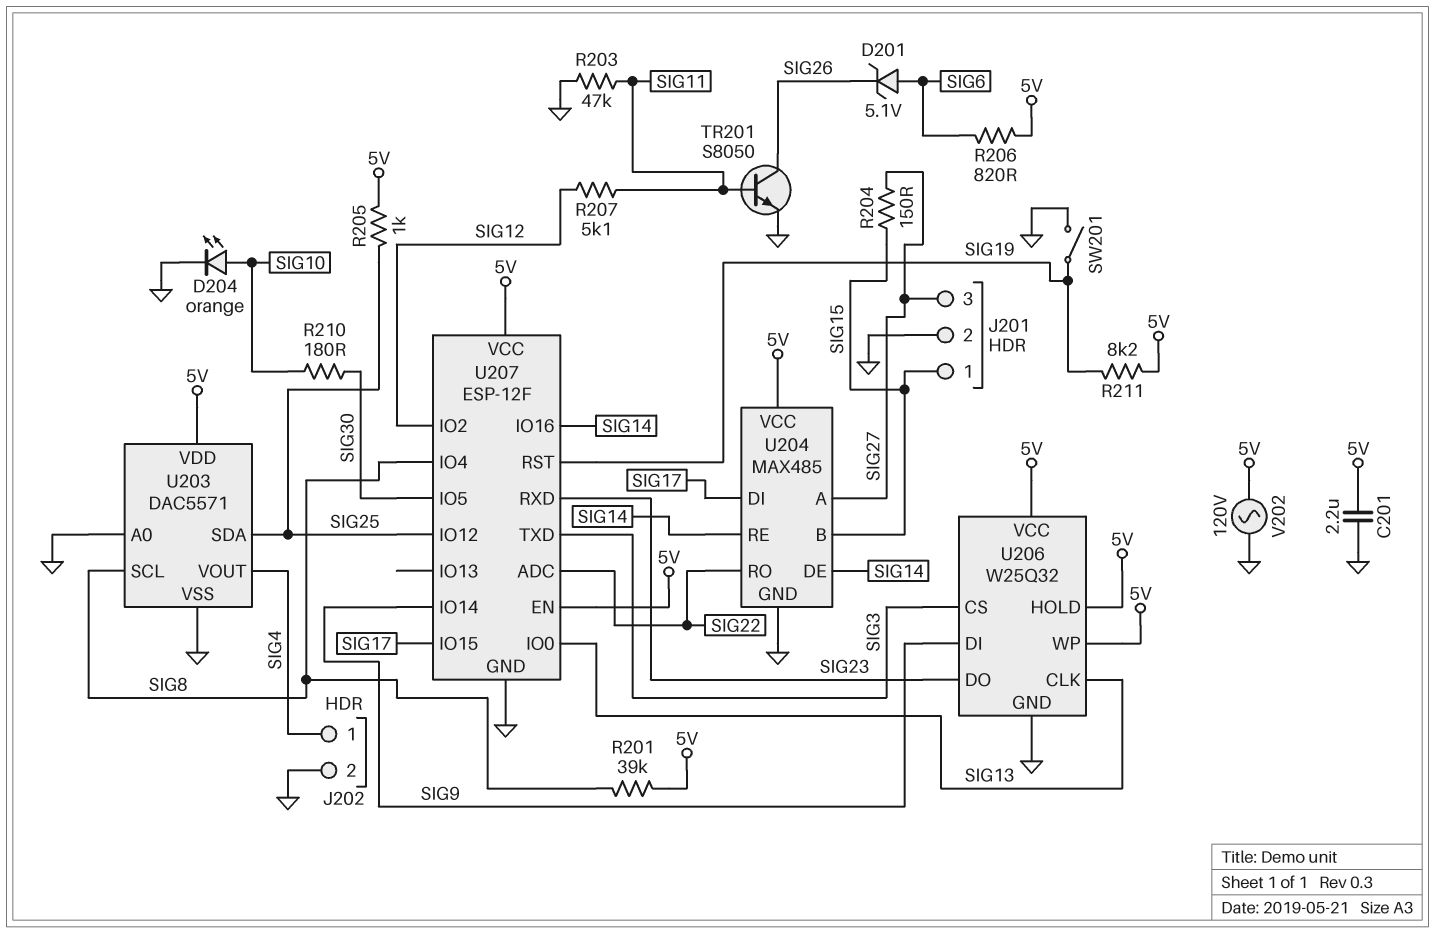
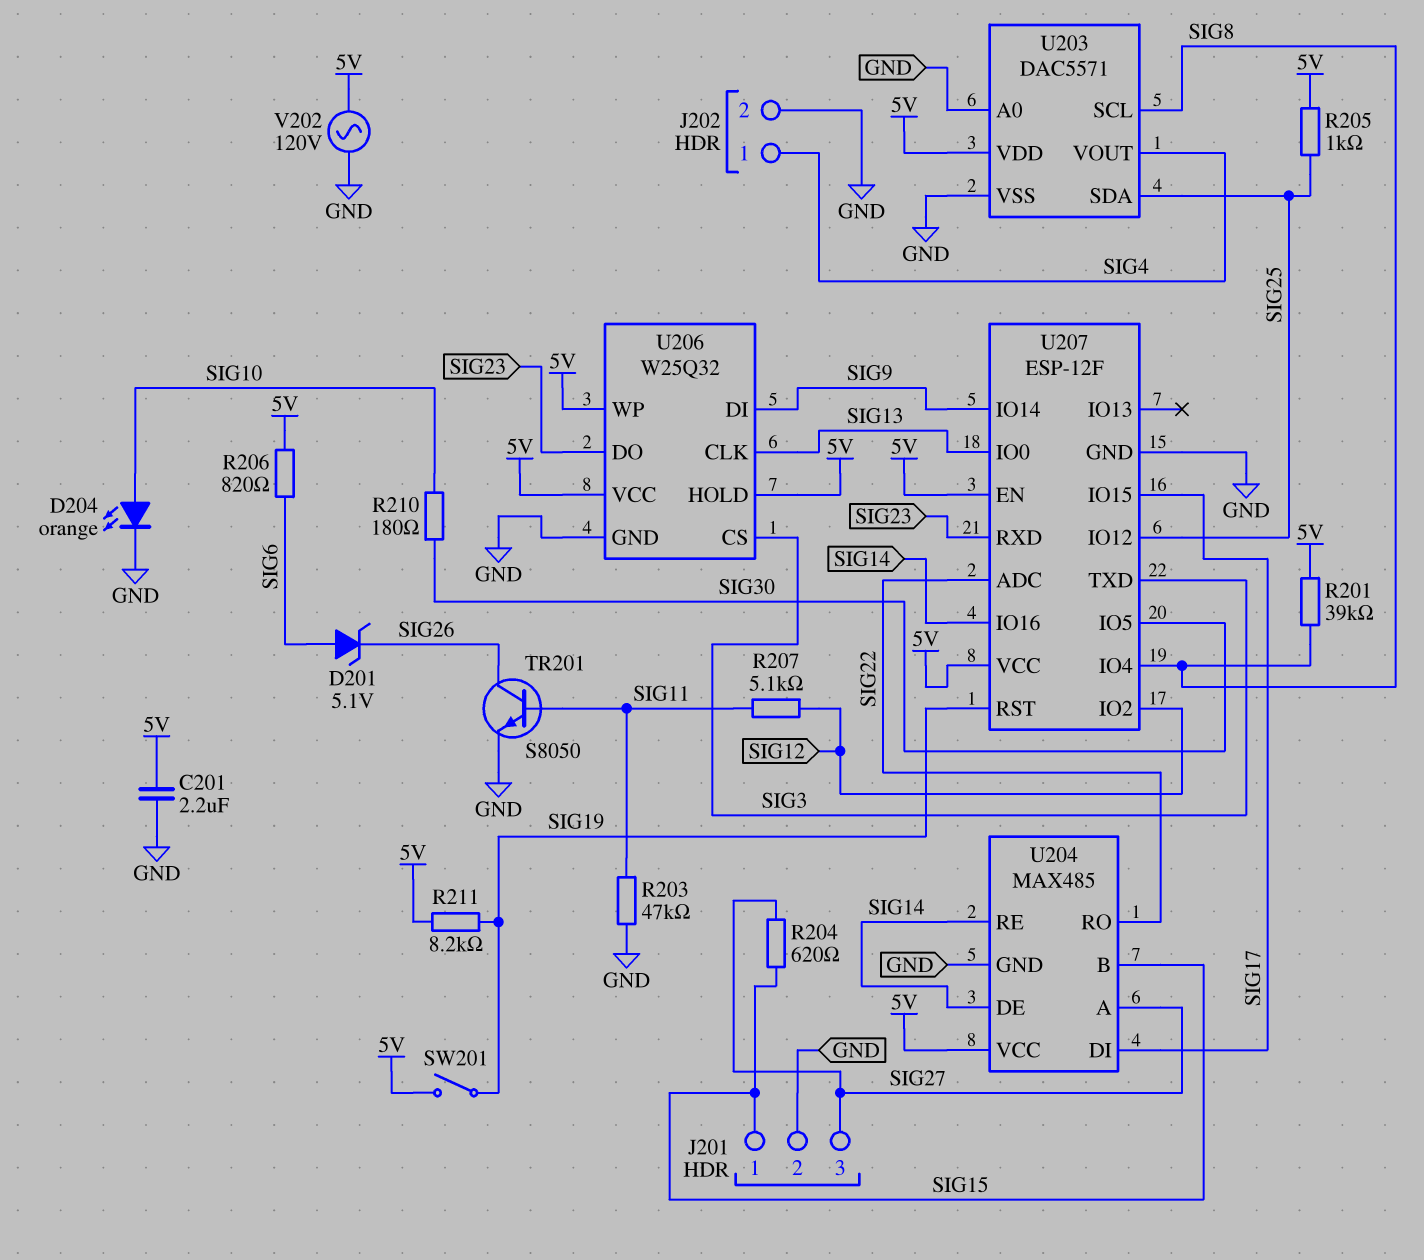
R204: 150 (SIG15, SIG27) -> 620 (SIG15, SIG27)
SW201: switch (GND, SIG19) -> switch (5V, SIG19)

